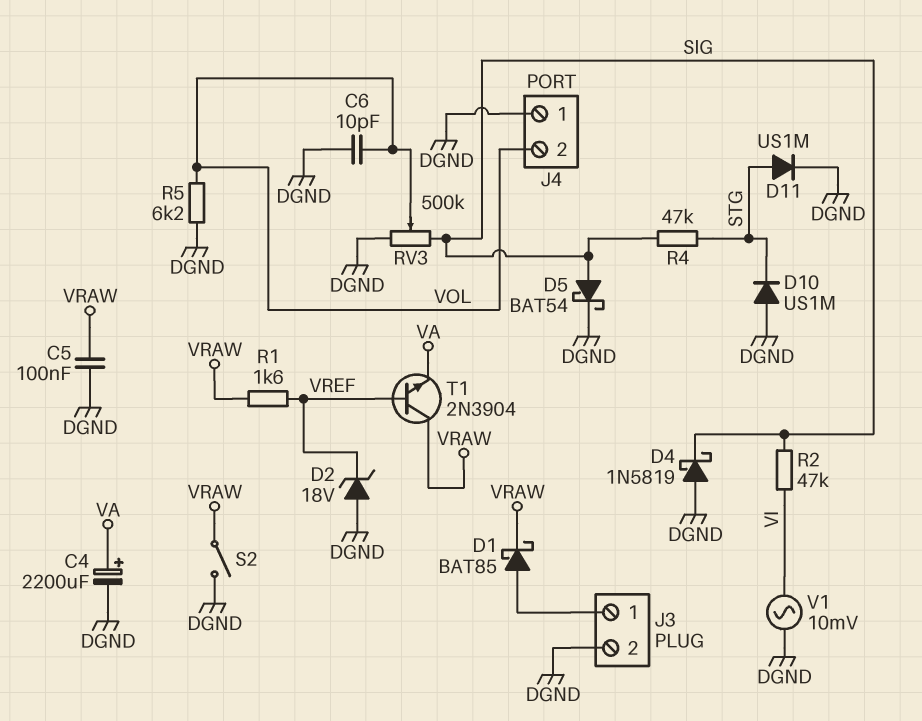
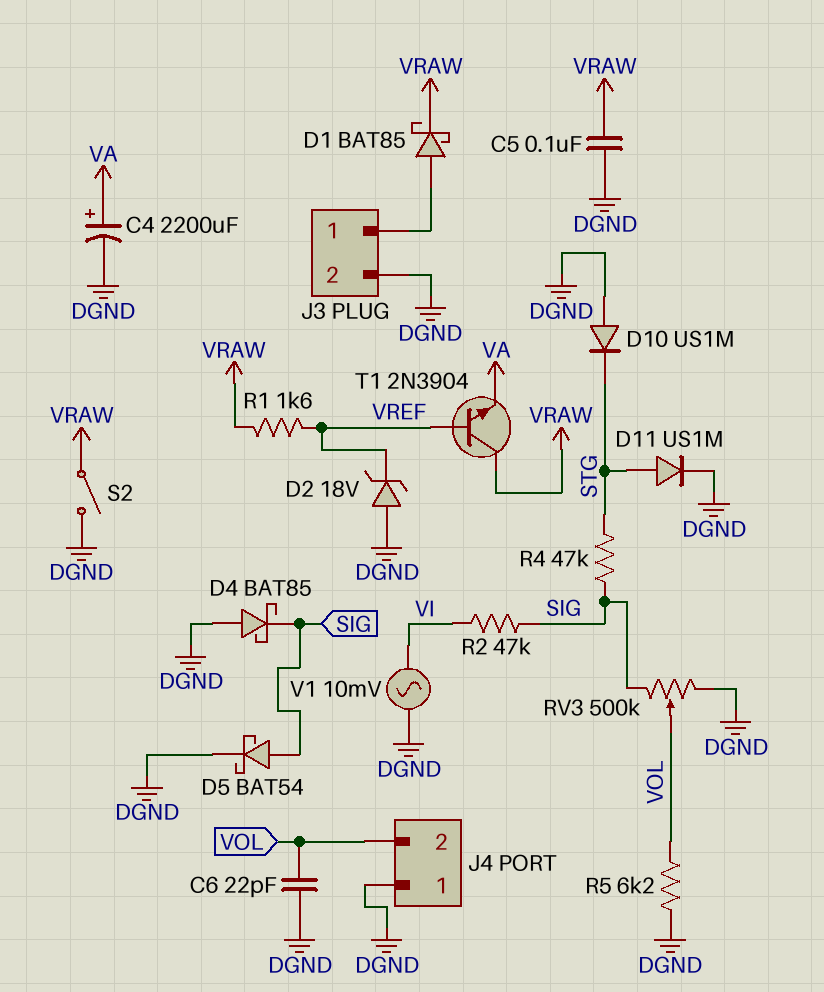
C6: 10pF (DGND, VOL) -> 22pF (DGND, VOL)
D4: schottky 1N5819 (A DGND, K SIG) -> schottky BAT85 (A DGND, K SIG)

